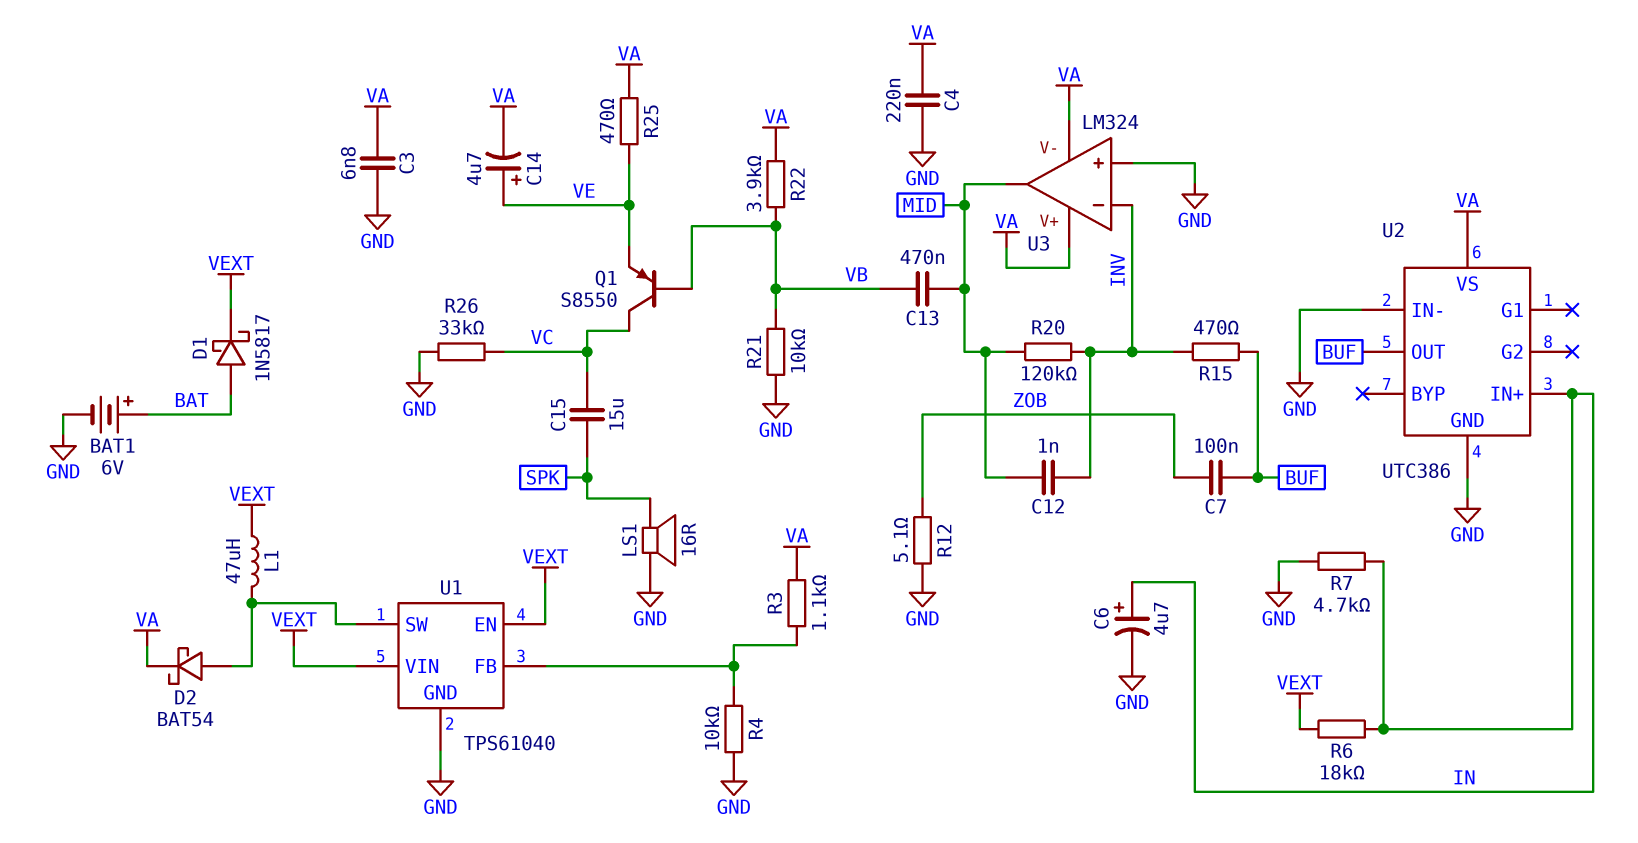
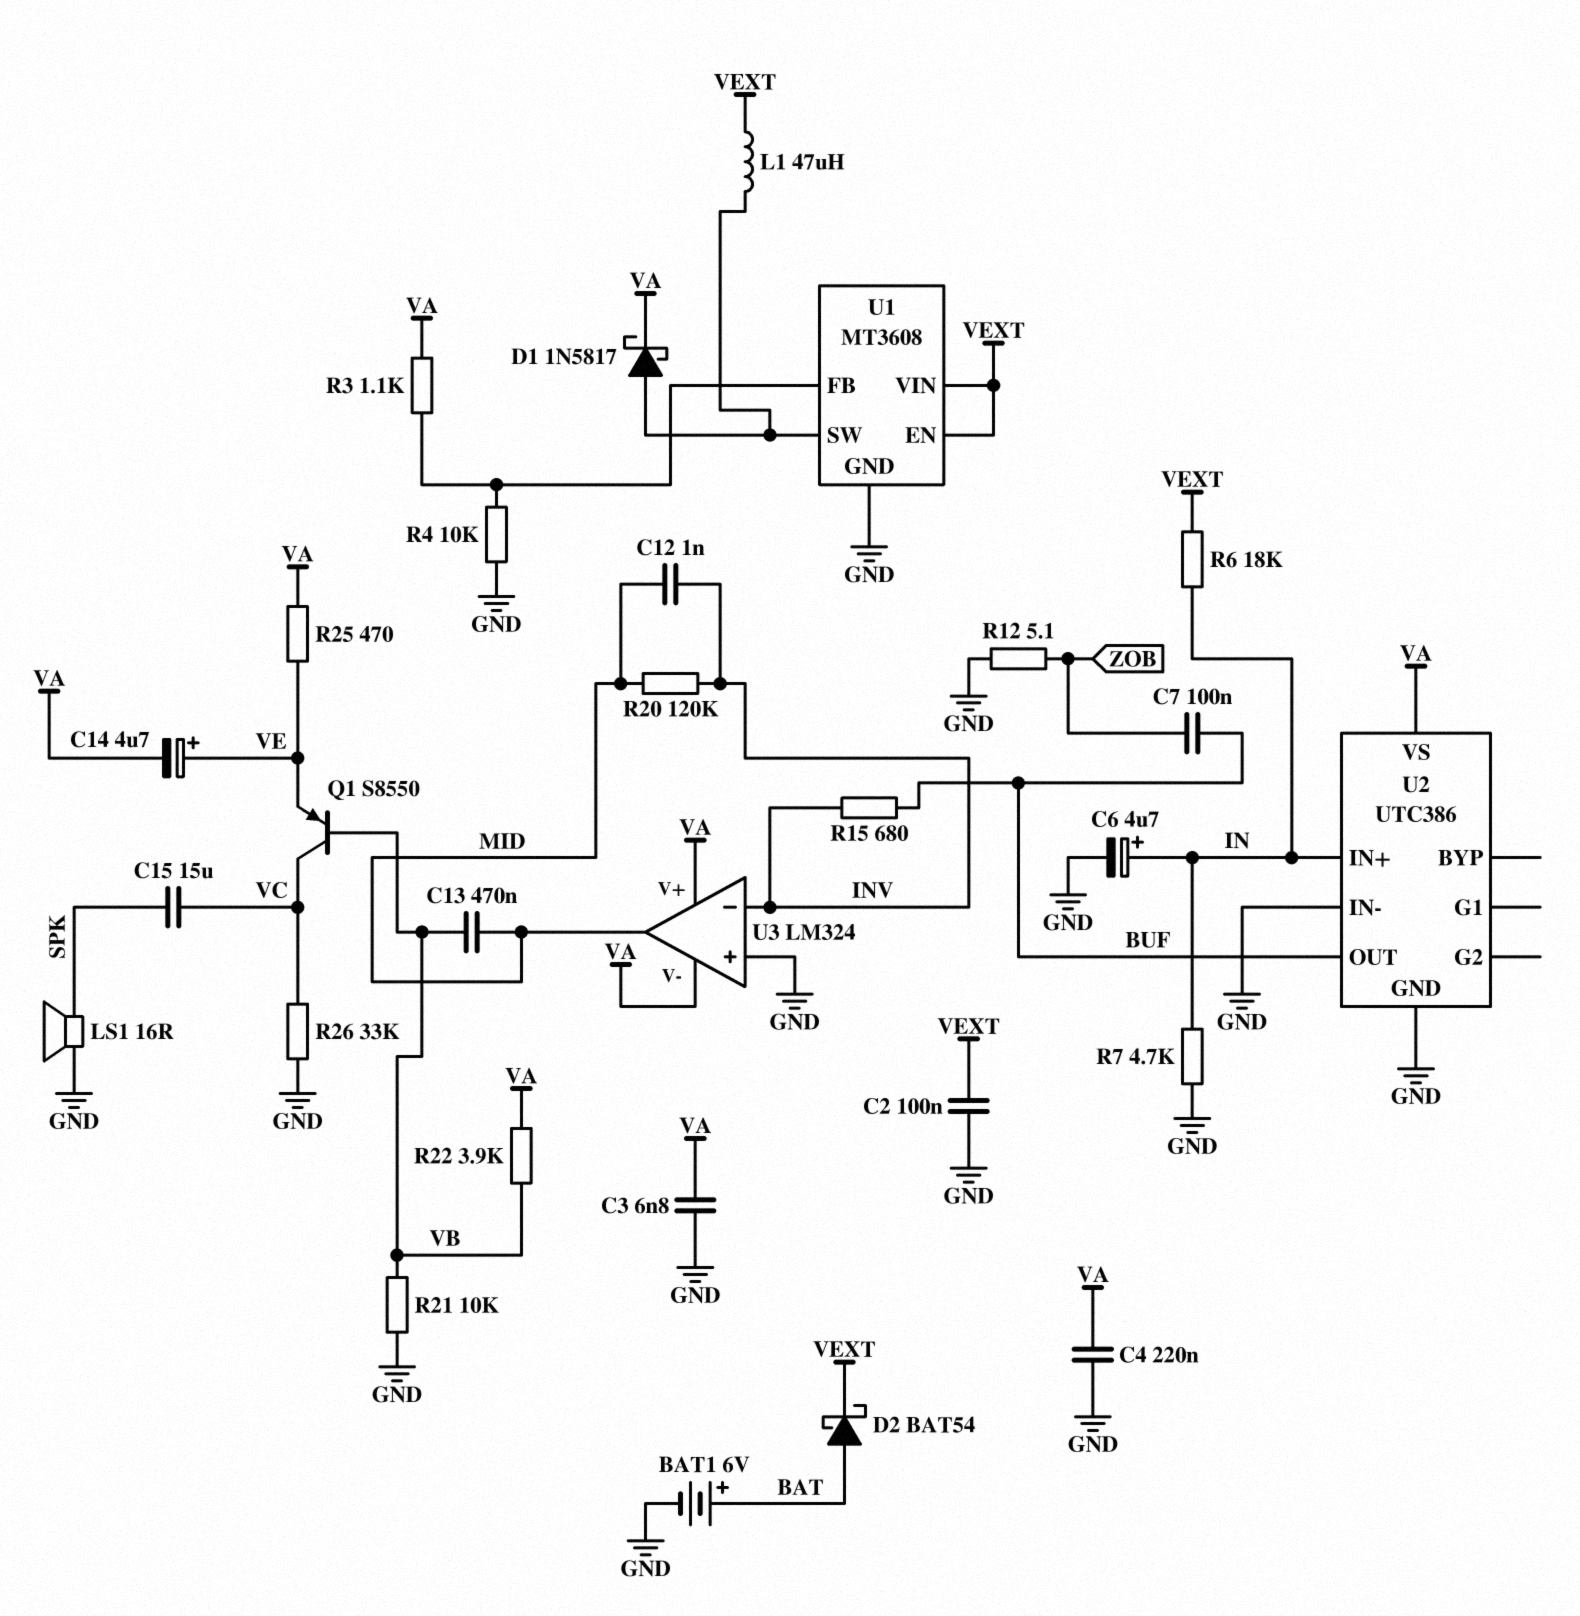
C2: none -> 100nF (GND, VEXT)
D1: schottky 1N5817 (A BAT, K VEXT) -> schottky 1N5817 (A U1/SW, K VA)
D2: schottky BAT54 (A U1/SW, K VA) -> schottky BAT54 (A BAT, K VEXT)
R15: 470 (BUF, INV) -> 680 (BUF, INV)
U1: TPS61040 -> MT3608

